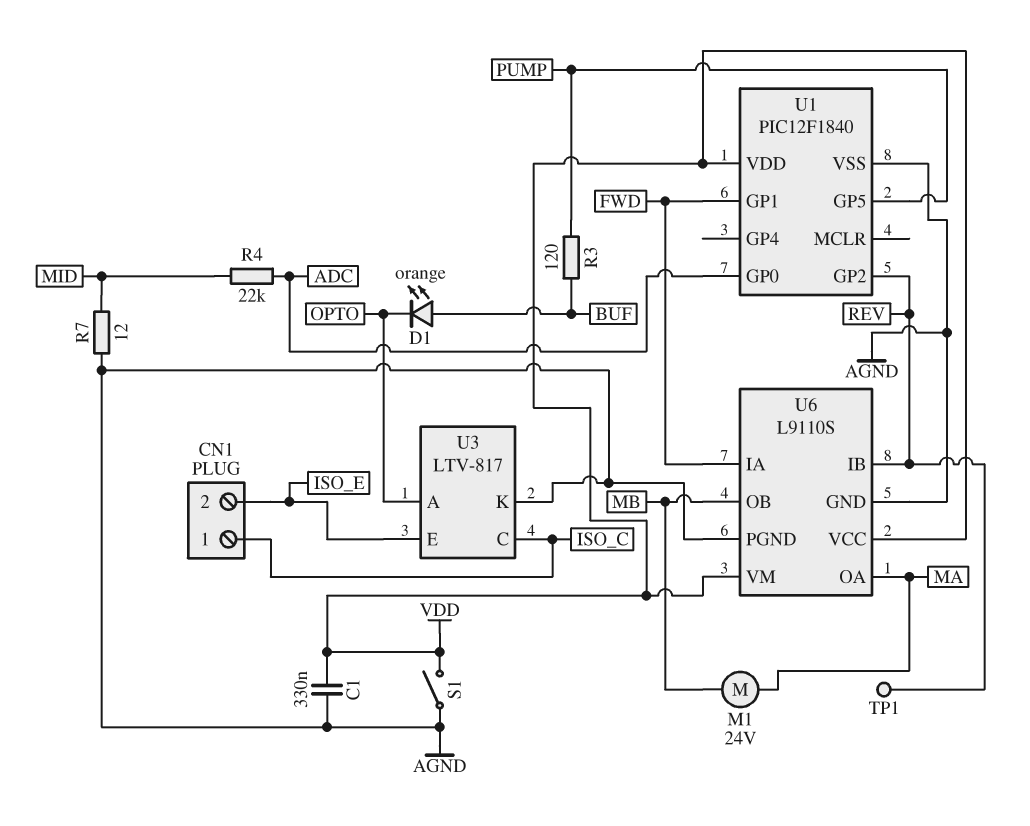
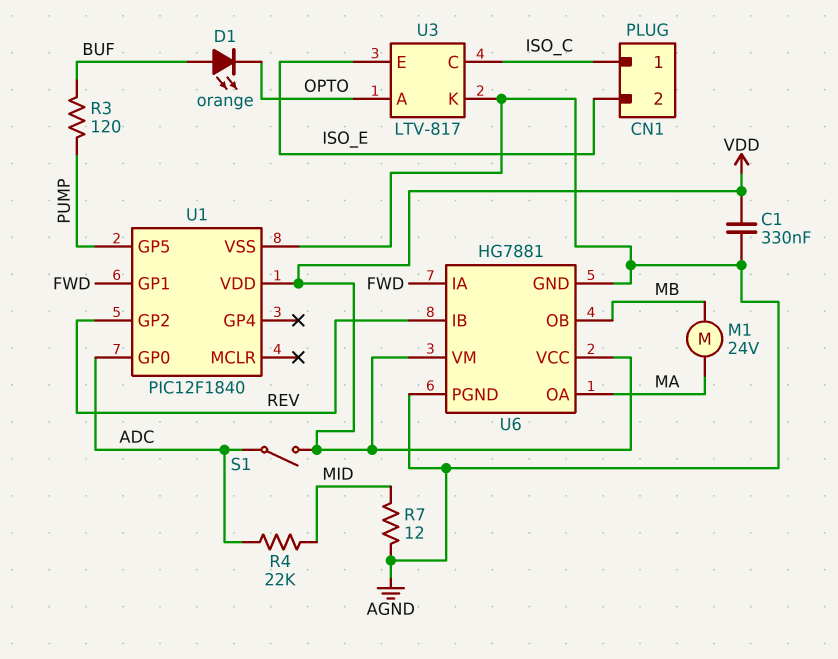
S1: switch (AGND, VDD) -> switch (ADC, VDD)
TP1: test point (REV) -> none
U6: L9110S -> HG7881

